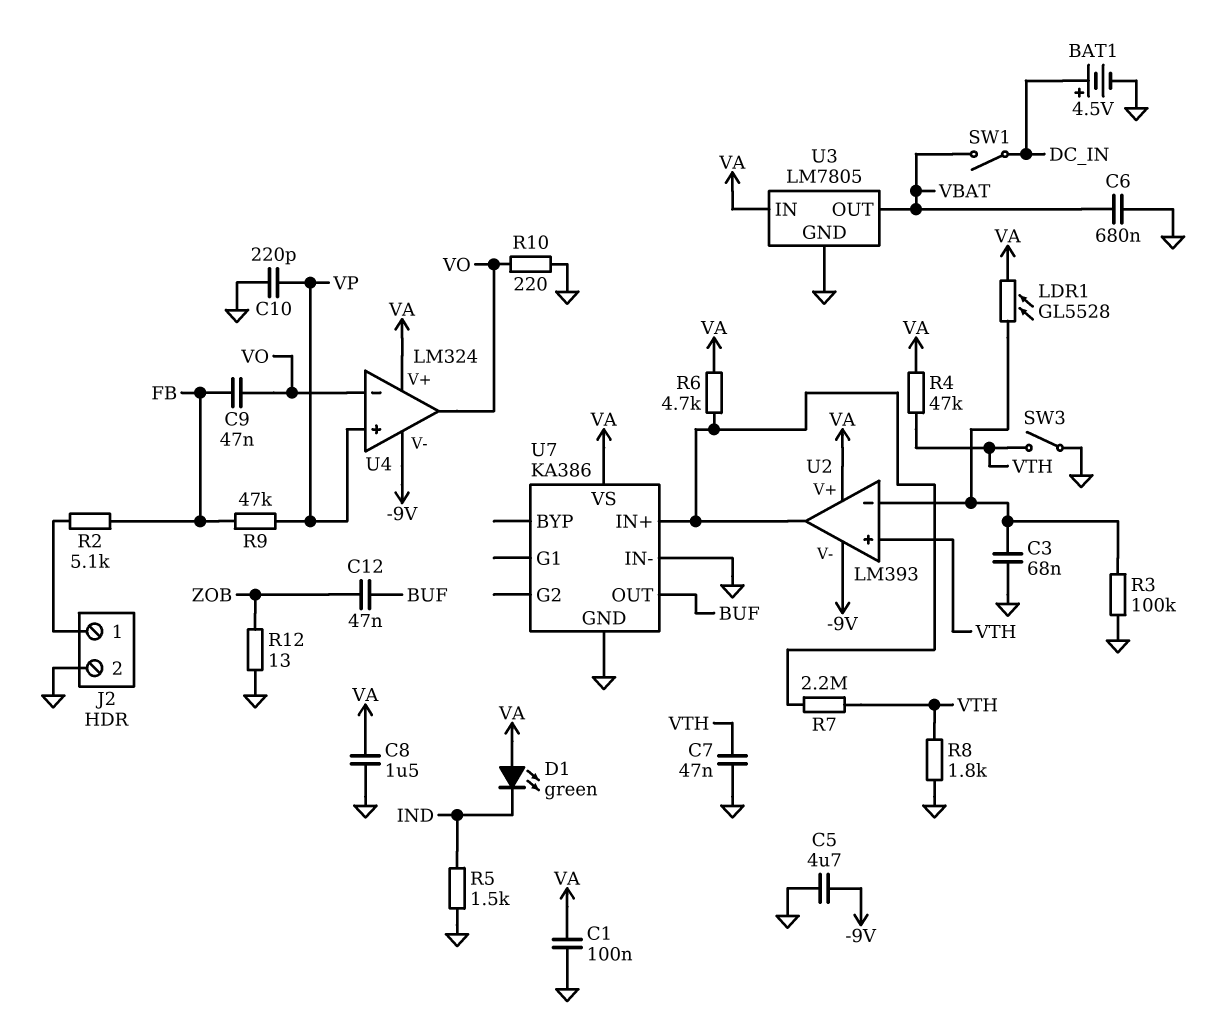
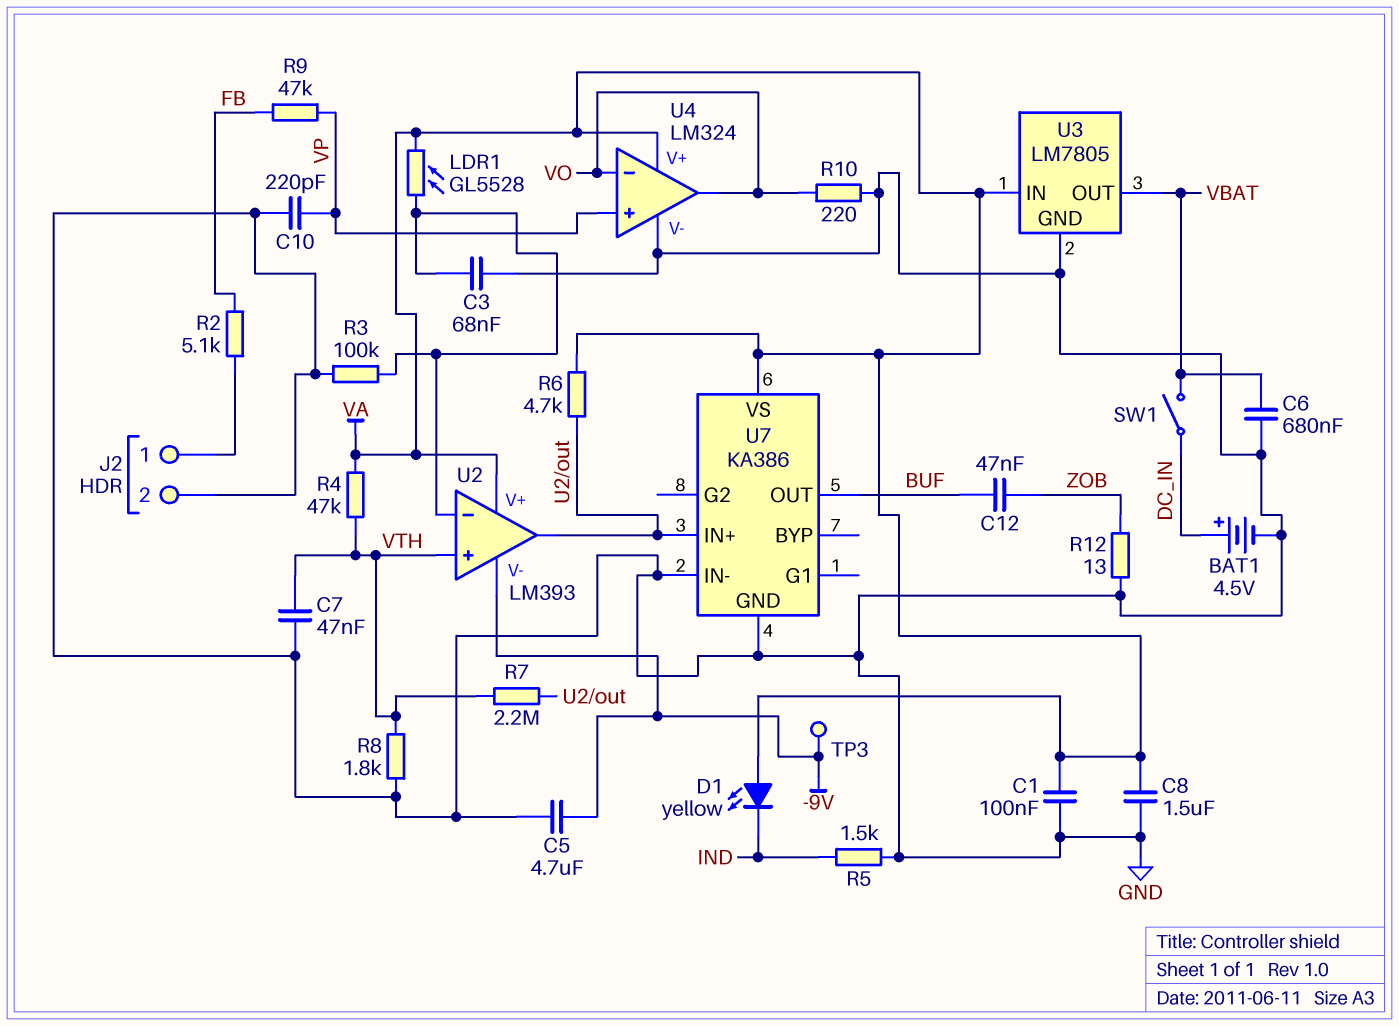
C9: 47nF (FB, VO) -> none
D1: LED green (A VA, K IND) -> LED yellow (A VA, K IND)
SW3: switch (GND, VTH) -> none
TP3: none -> test point (-9V)
U4 pin V-: -9V -> GND

